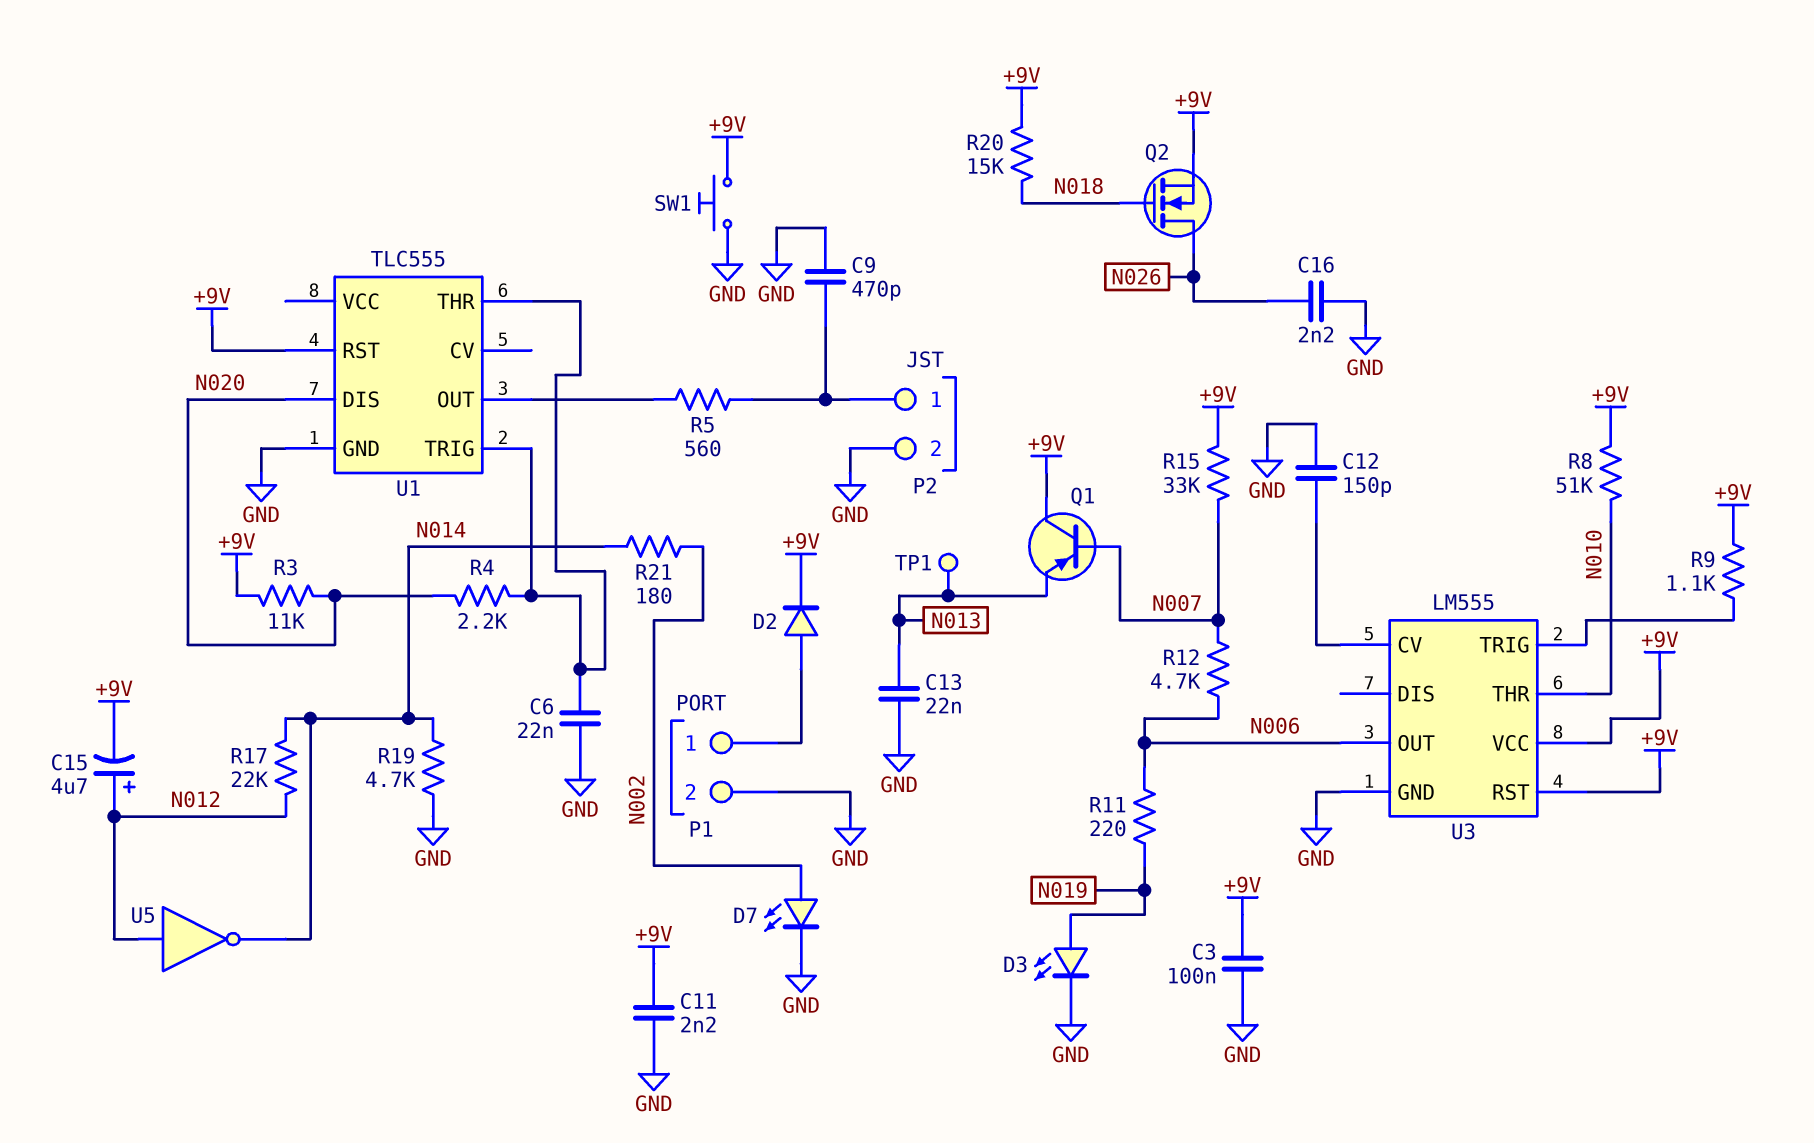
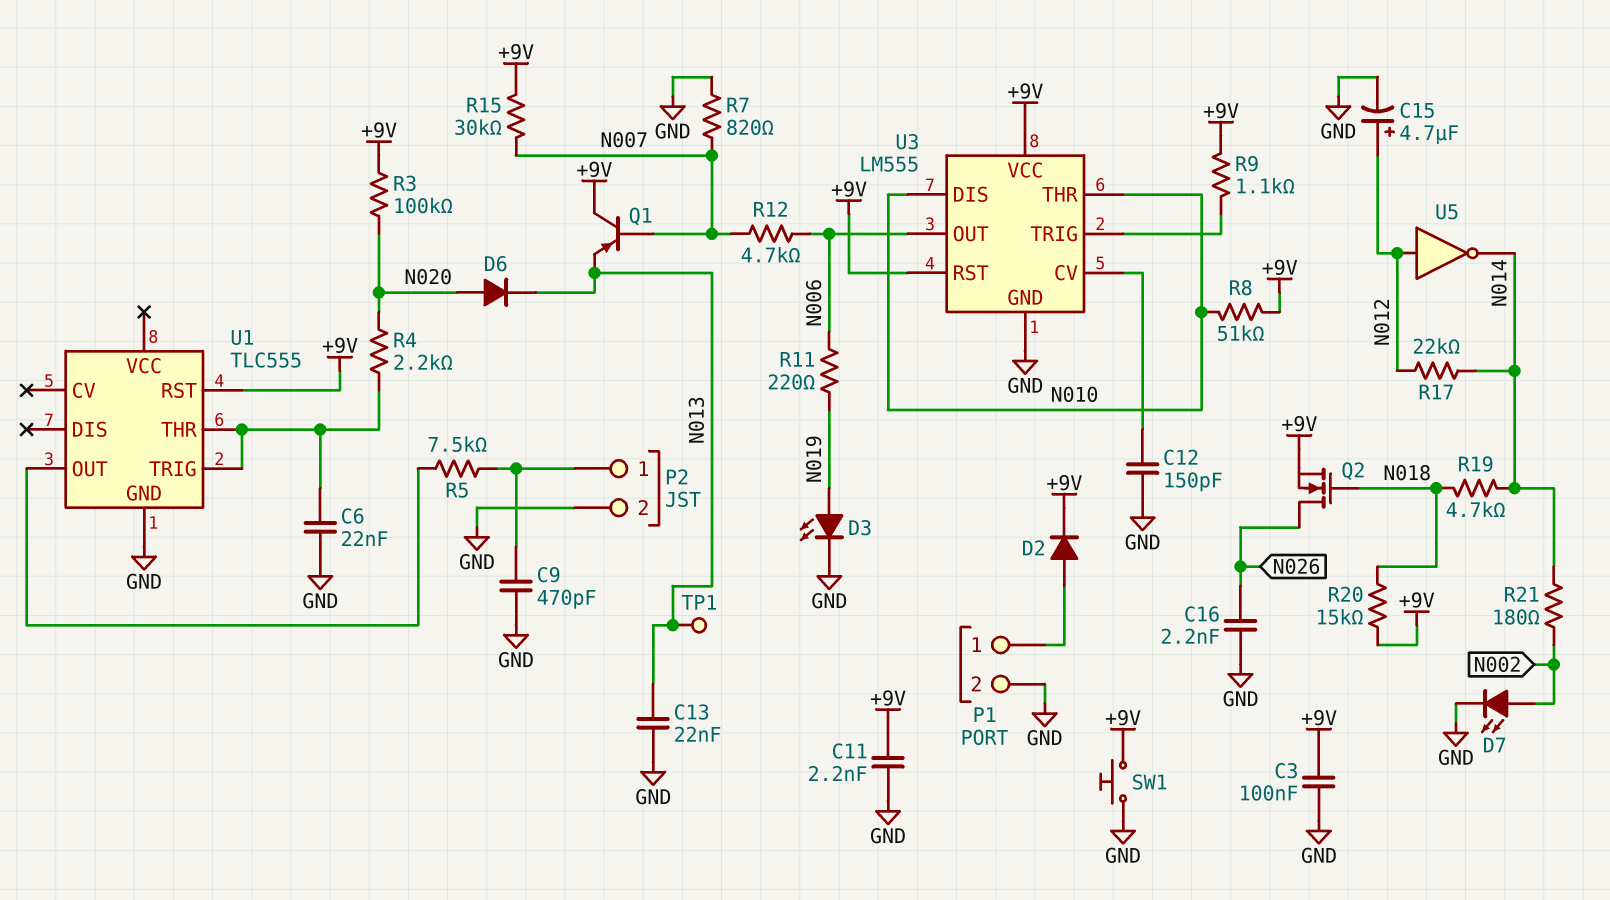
C15: 4.7uF (plus N012, minus +9V) -> 4.7uF (plus N012, minus GND)
D6: none -> diode (A N020, K N013)
R3: 11k (+9V, N020) -> 100k (+9V, N020)
R5: 560 (P2/1, U1/OUT) -> 7.5k (P2/1, U1/OUT)
R7: none -> 820 (GND, N007)
R15: 33k (+9V, N007) -> 30k (+9V, N007)
R19: 4.7k (GND, N014) -> 4.7k (N014, N018)
U1 pin DIS: N020 -> none
U3 pin DIS: none -> N010

